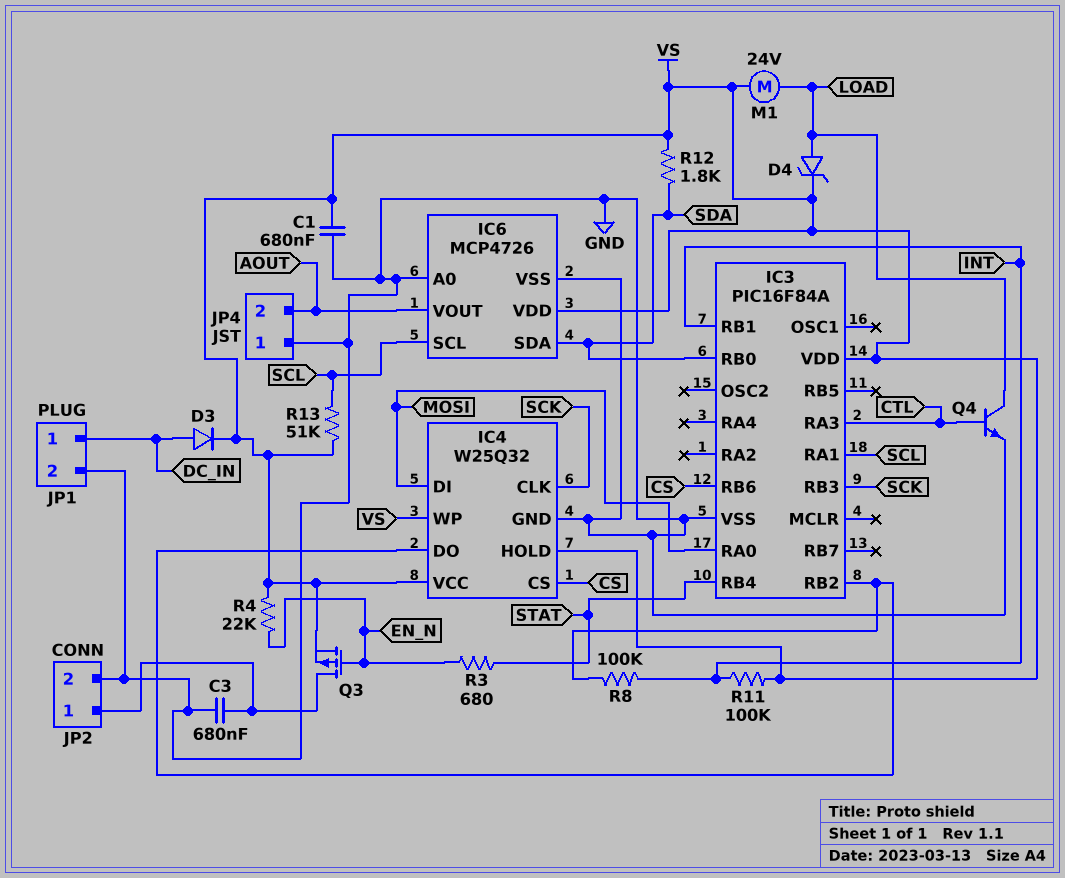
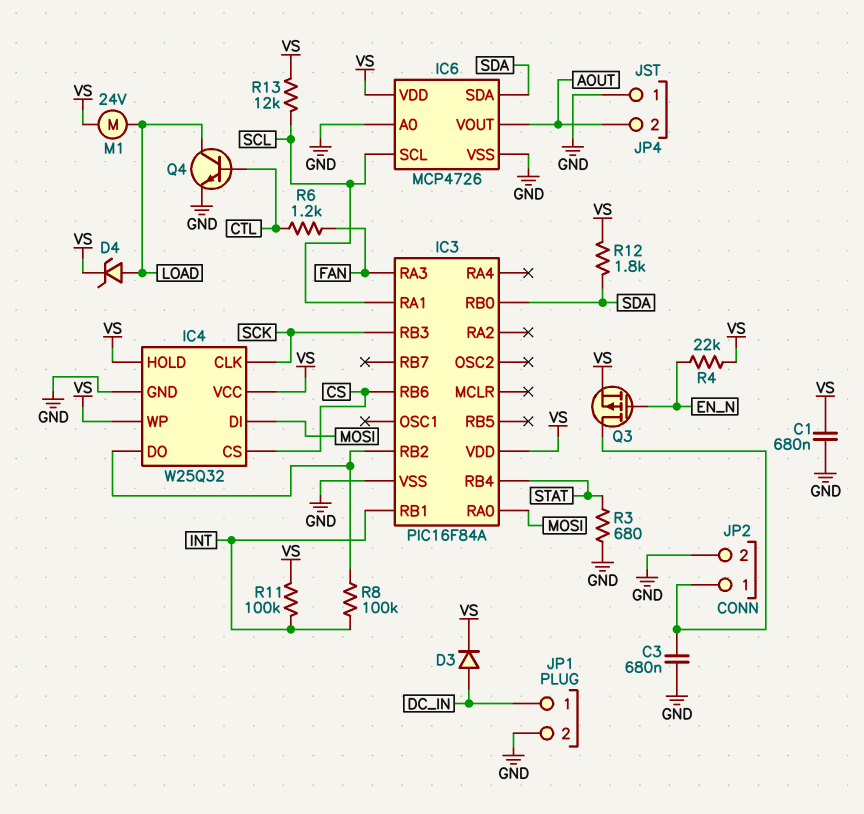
IC3 pin RA3: CTL -> FAN
R3: 680 (EN_N, STAT) -> 680 (GND, STAT)
R6: none -> 1.2k (CTL, FAN)
R13: 51k (SCL, VS) -> 12k (SCL, VS)

